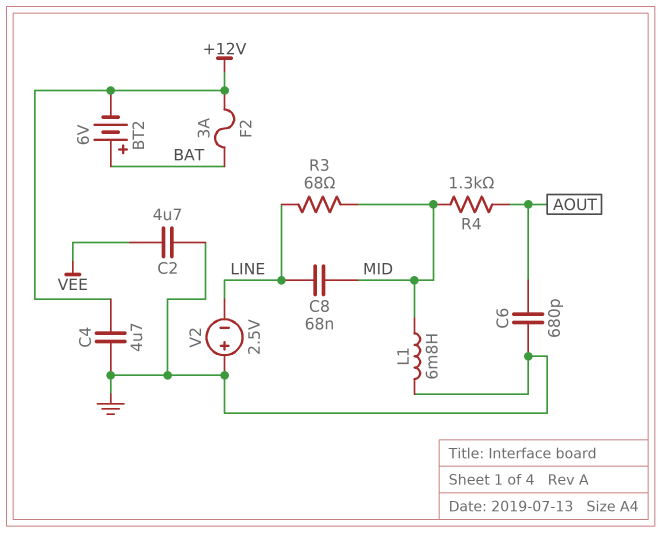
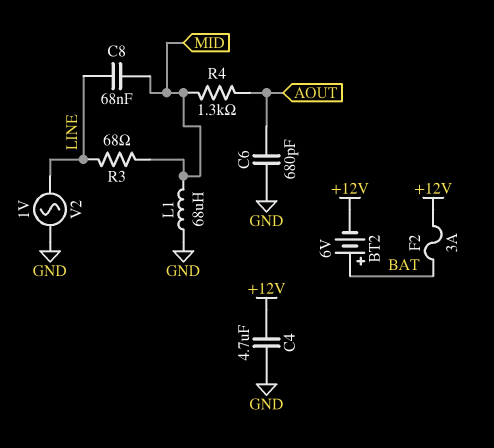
C2: 4.7uF (GND, VEE) -> none
L1: 6.8mH (GND, MID) -> 68uH (GND, MID)
V2: 2.5V (plus GND, minus LINE) -> AC 1V (GND, LINE)

